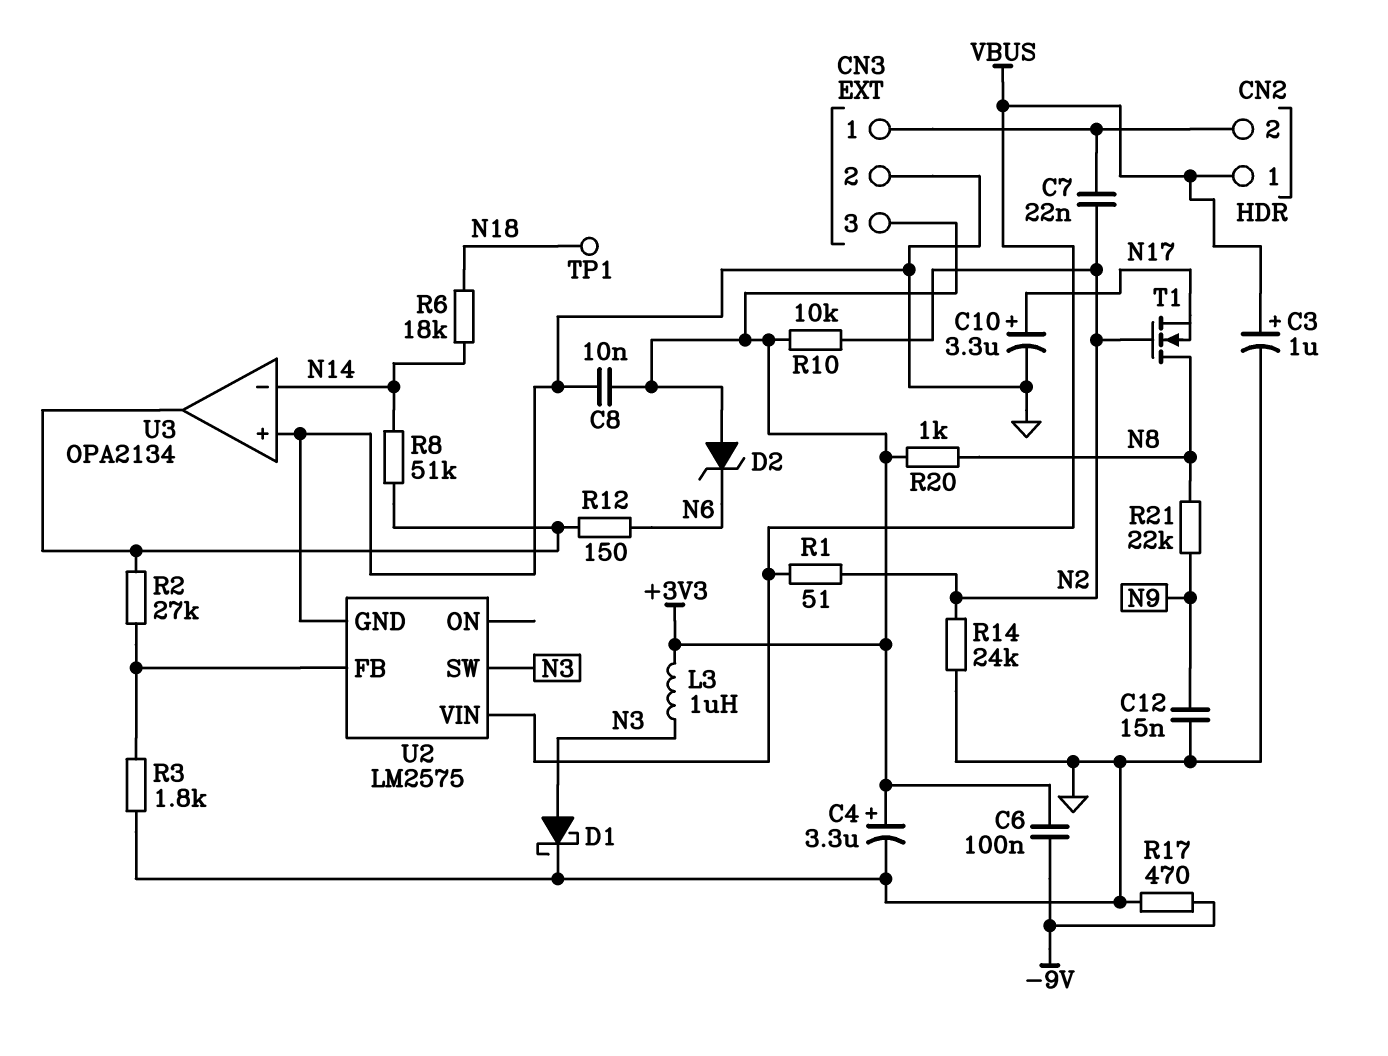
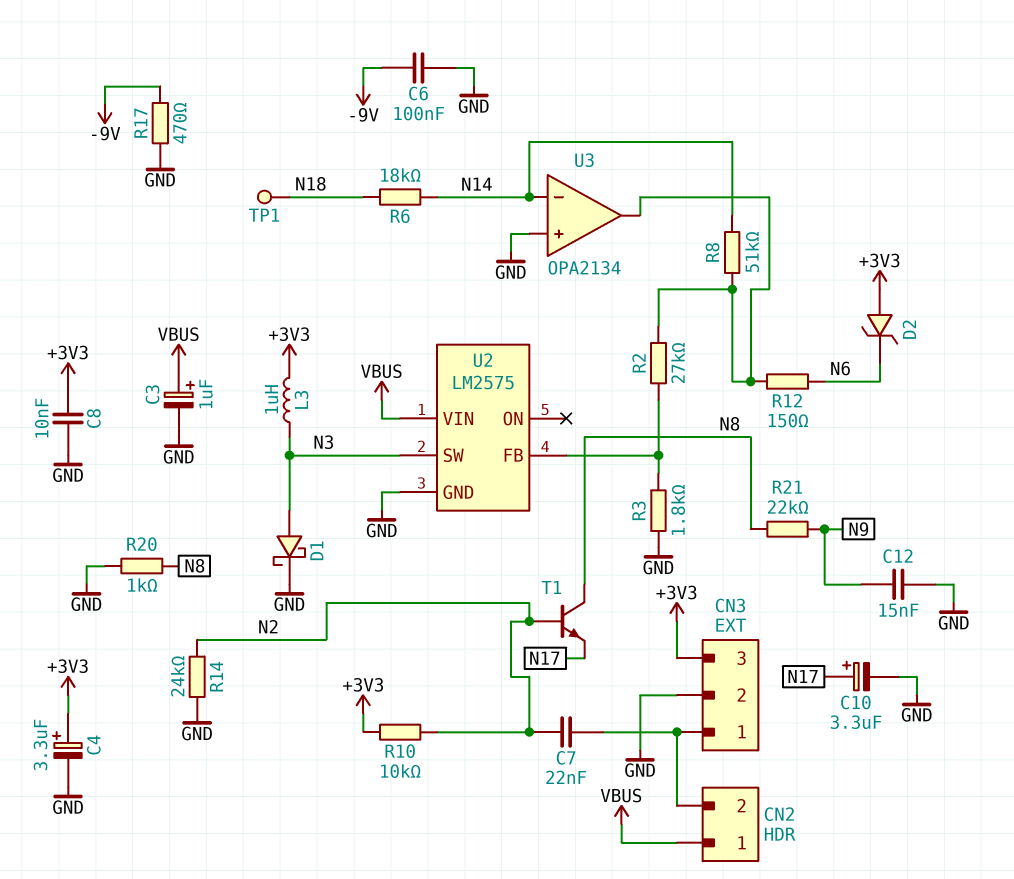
C6: 100nF (+3V3, -9V) -> 100nF (-9V, GND)
R1: 51 (N2, VBUS) -> none
R20: 1k (+3V3, N8) -> 1k (GND, N8)
T1: NMOS (G N2, D N8, S N17) -> NPN (B N2, C N8, E N17)

